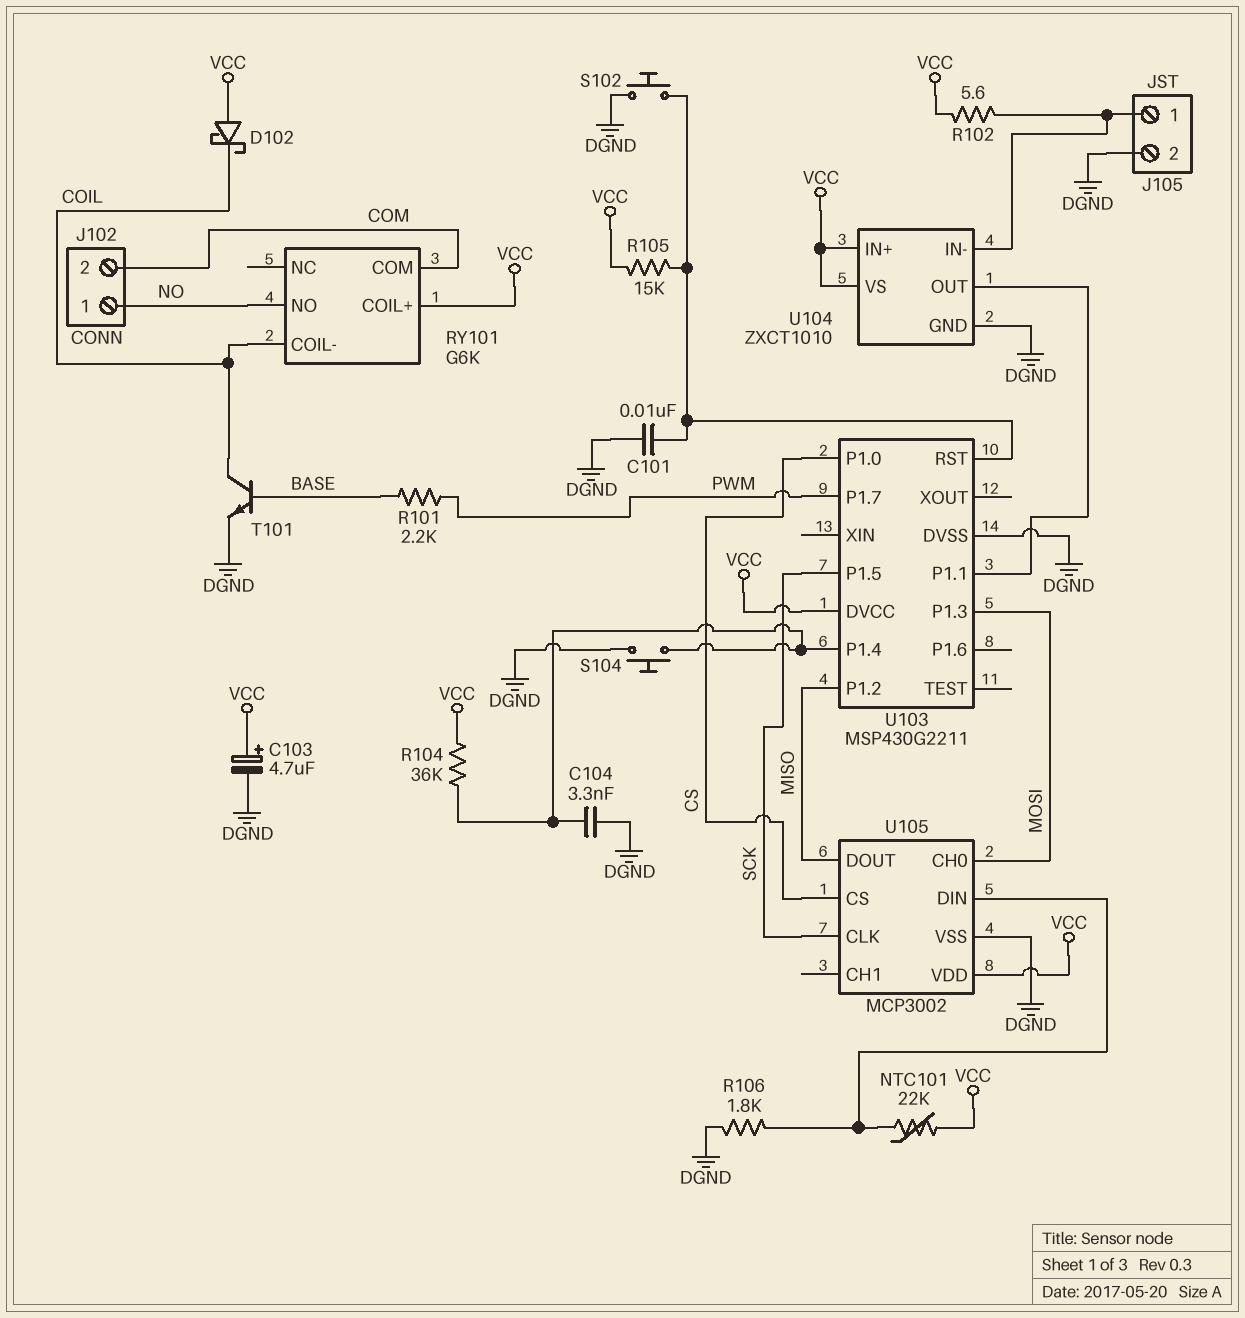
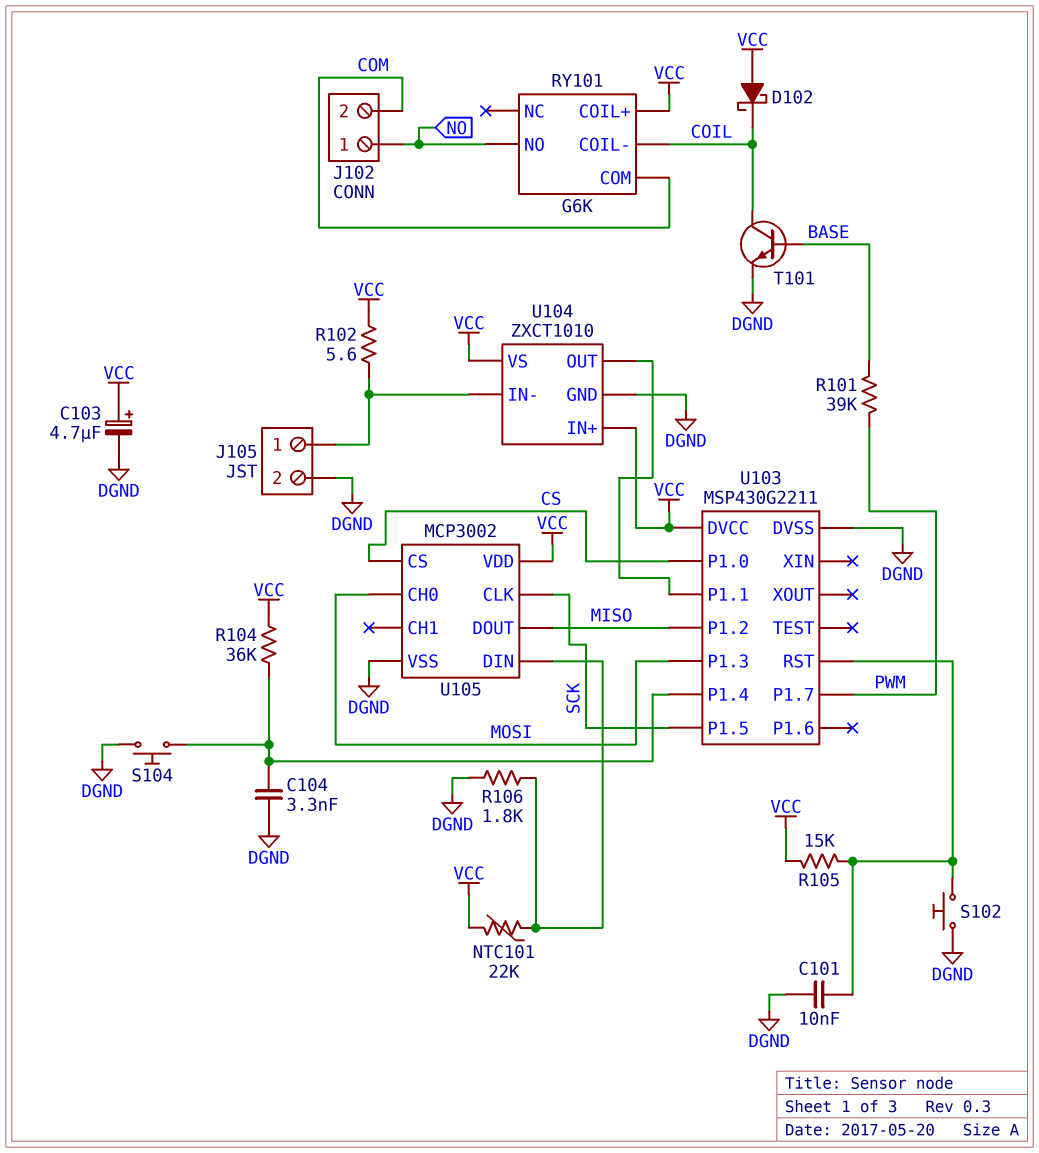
R101: 2.2k (BASE, PWM) -> 39k (BASE, PWM)

